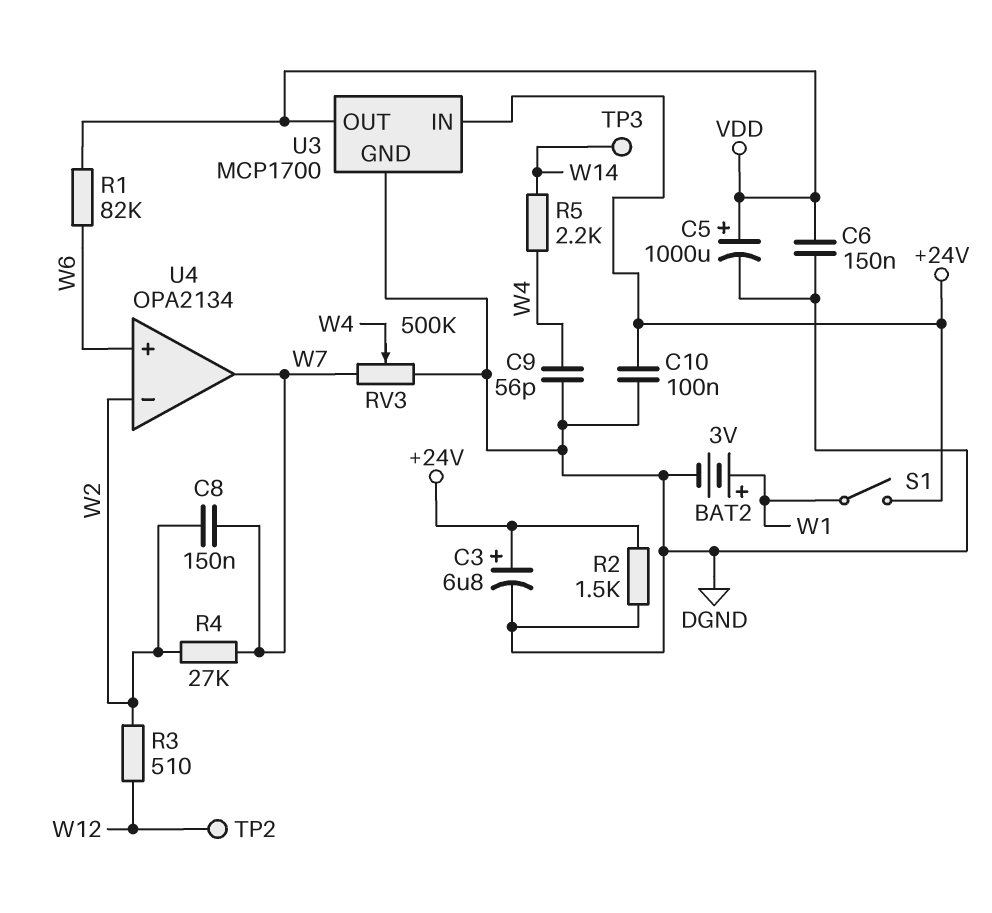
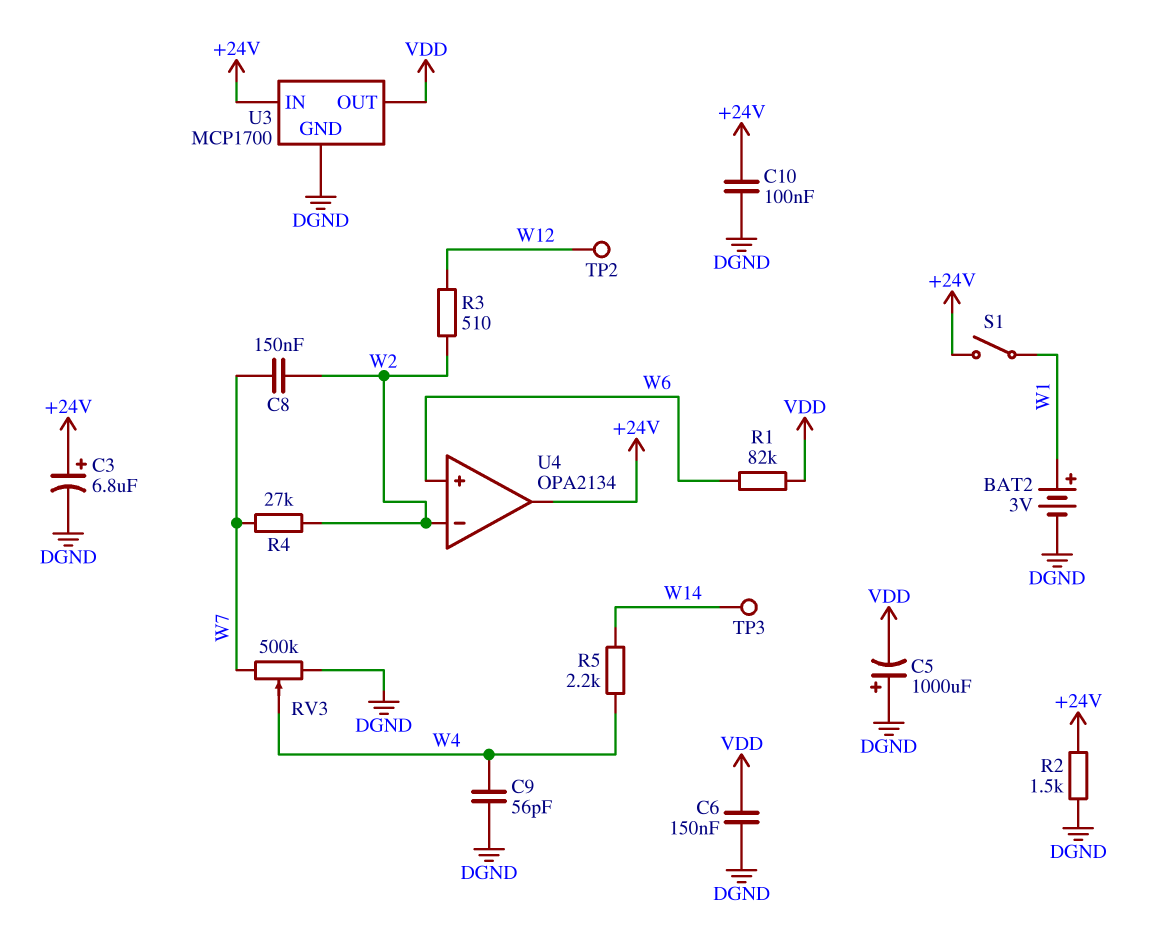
C5: 1000uF (plus VDD, minus DGND) -> 1000uF (plus DGND, minus VDD)
U4 pin out: W7 -> +24V

